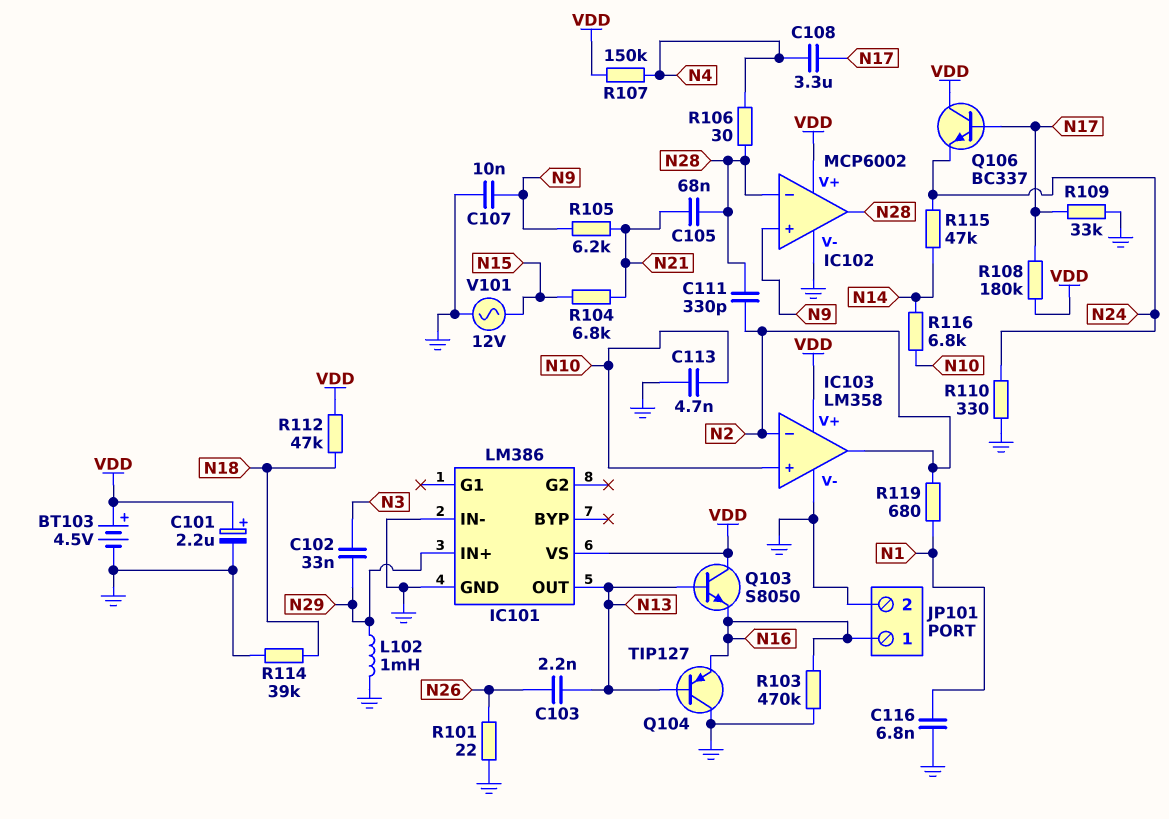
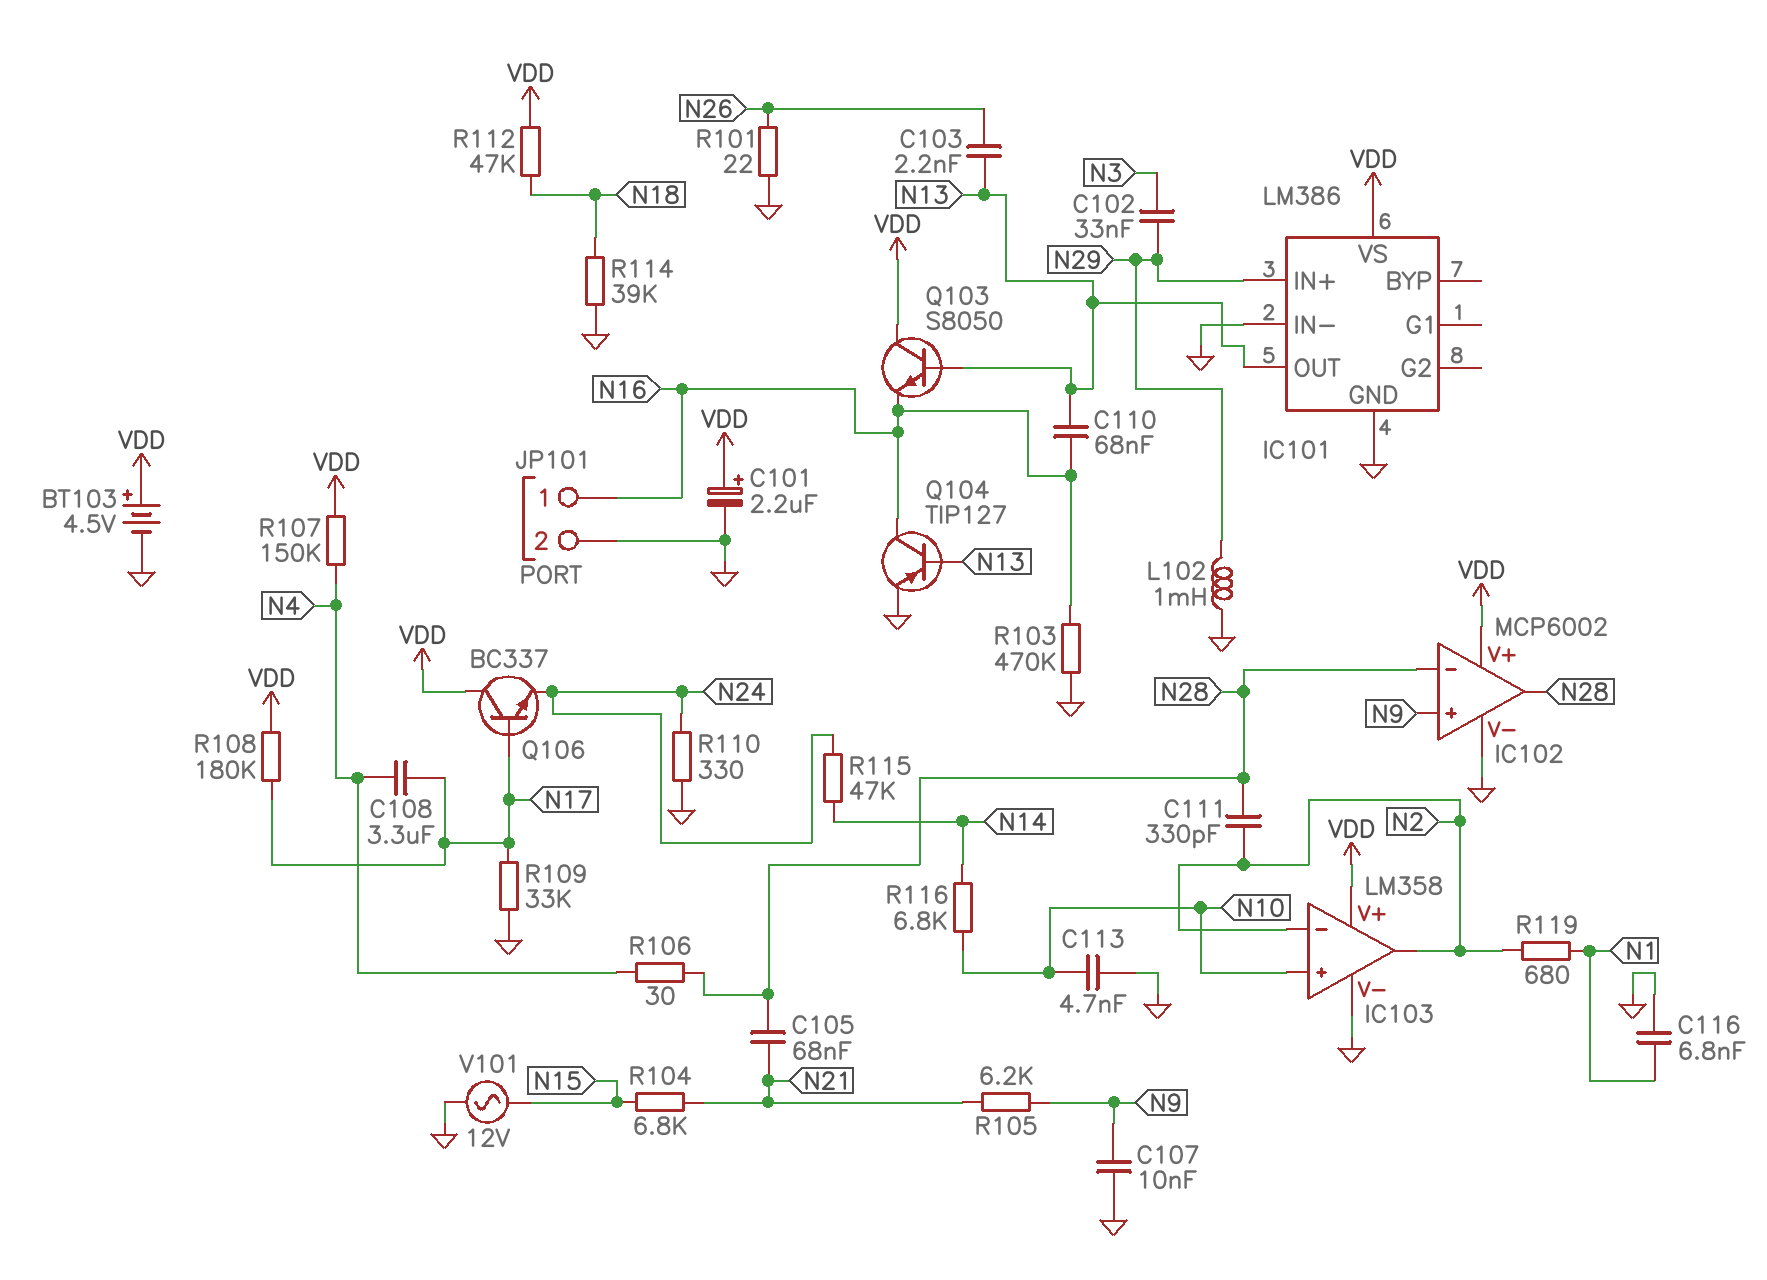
C110: none -> 68nF (N13, N16)
Q104: PNP TIP127 (B N13, C GND, E N16) -> PNP TIP127 (B N13, C N16, E GND)

